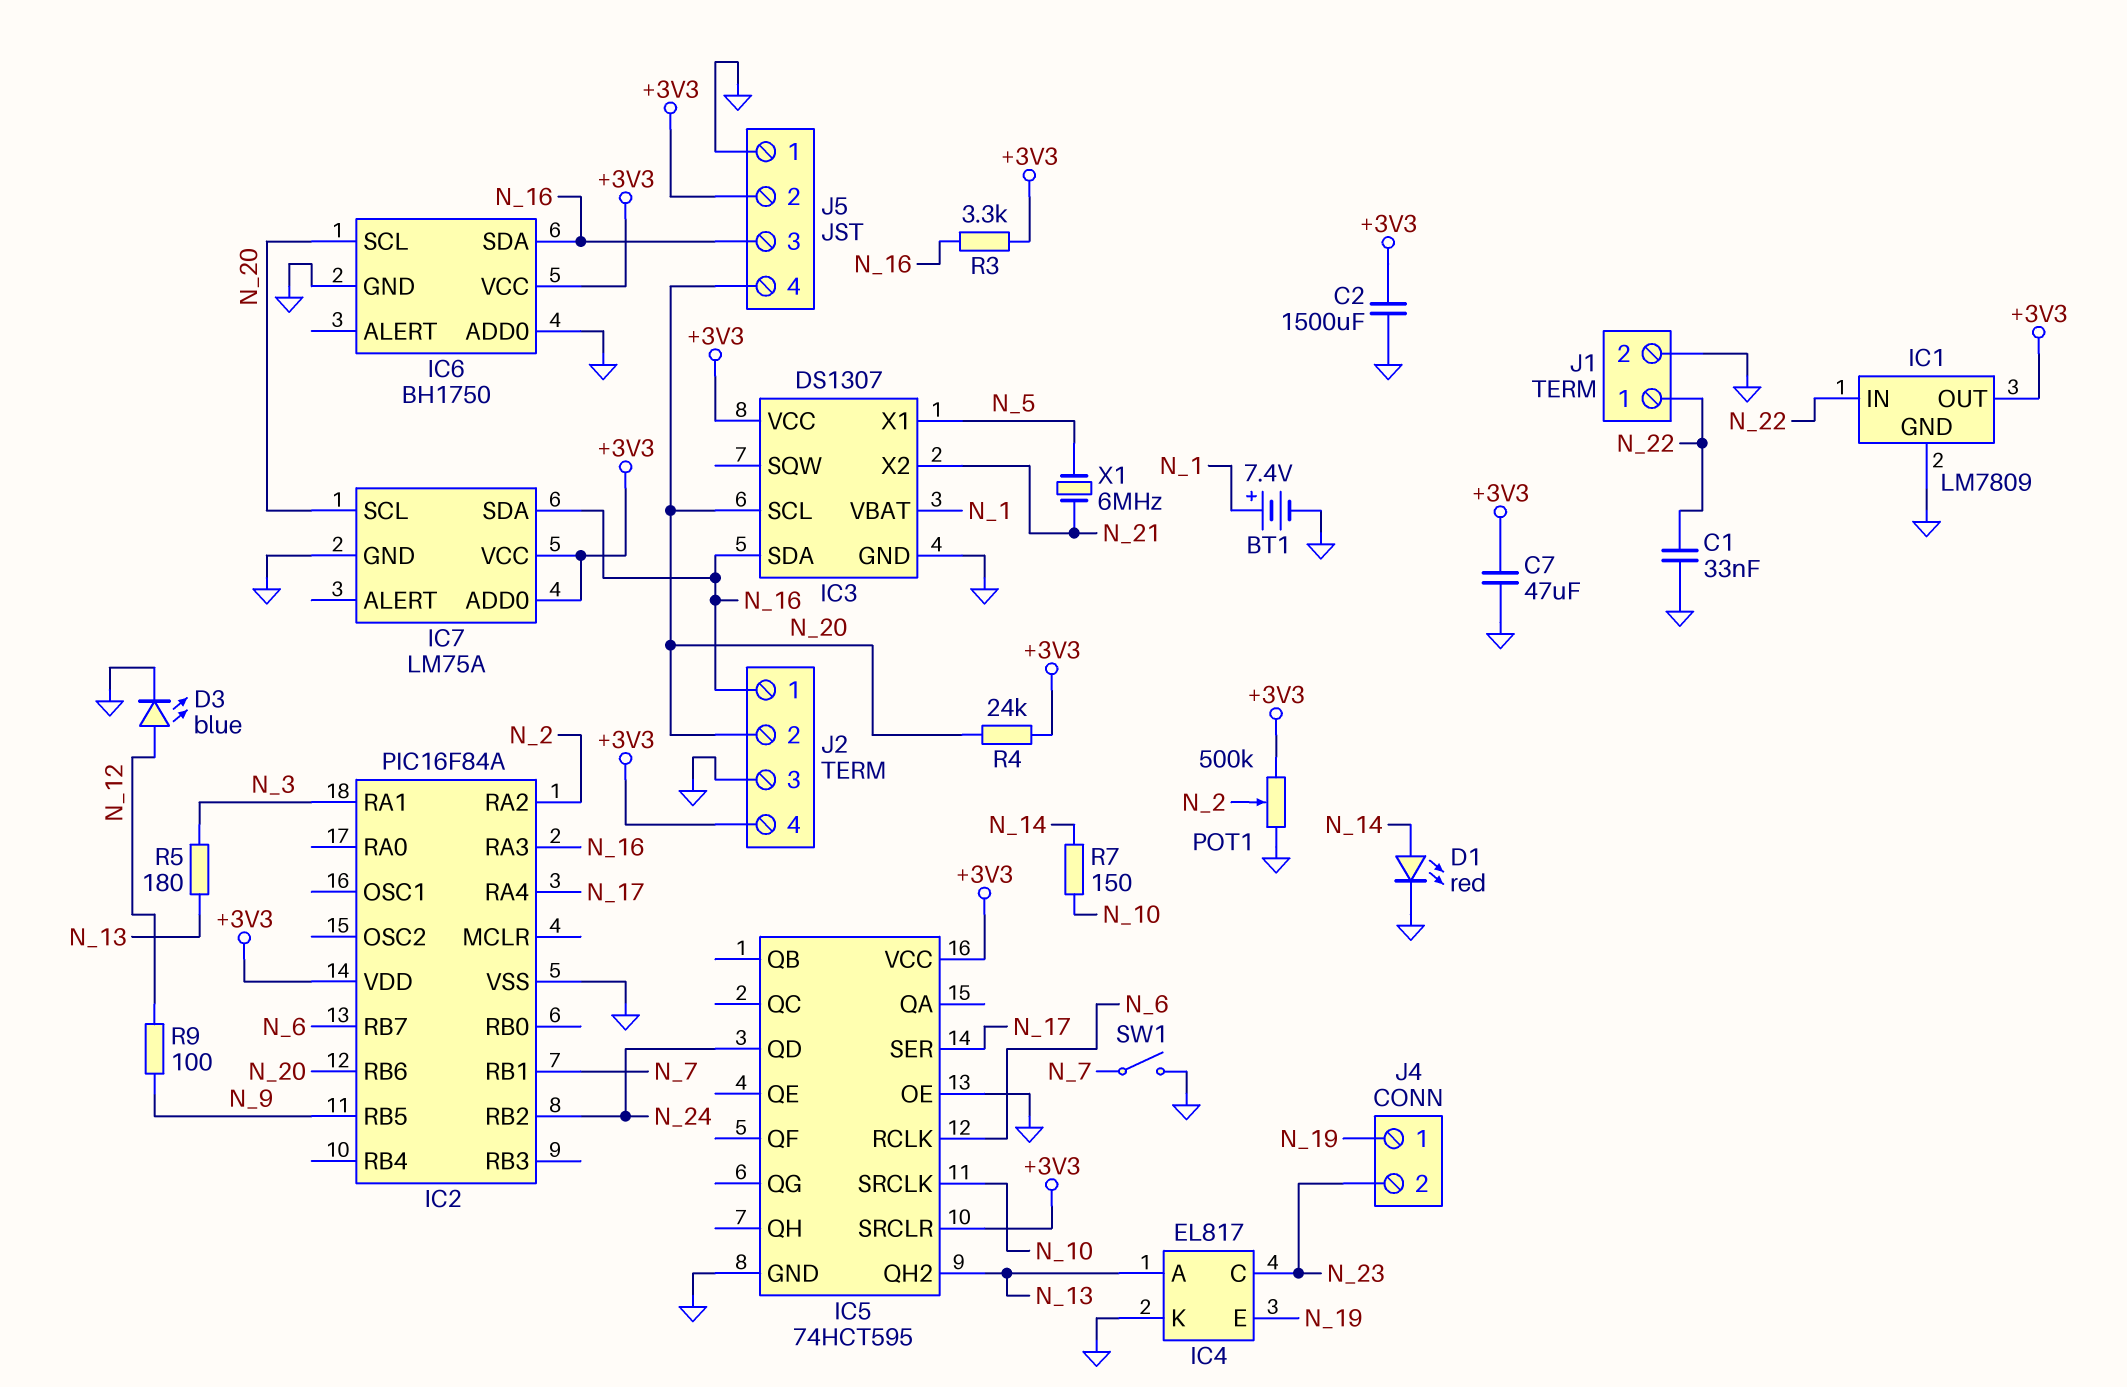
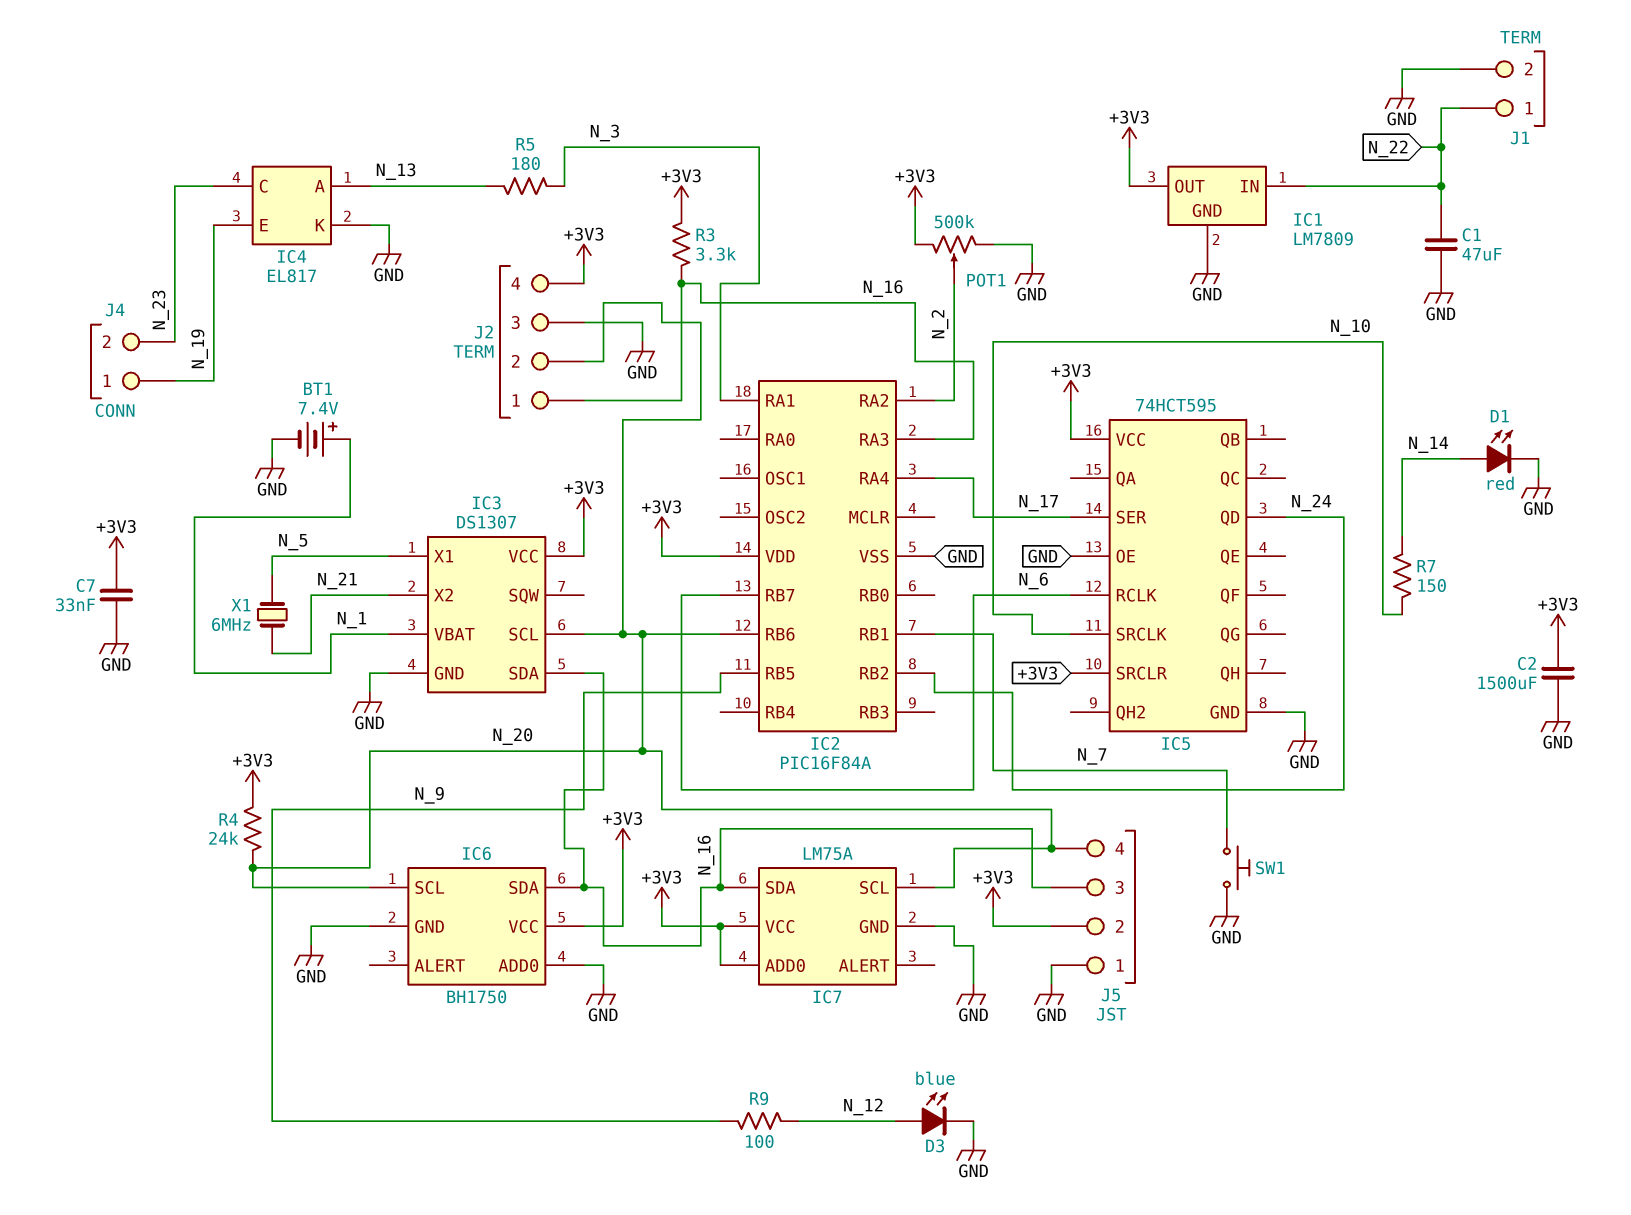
C1: 33nF (GND, N_22) -> 47uF (GND, N_22)
C7: 47uF (+3V3, GND) -> 33nF (+3V3, GND)
IC5 pin QH2: N_13 -> none
SW1: switch (GND, N_7) -> button (GND, N_7)

